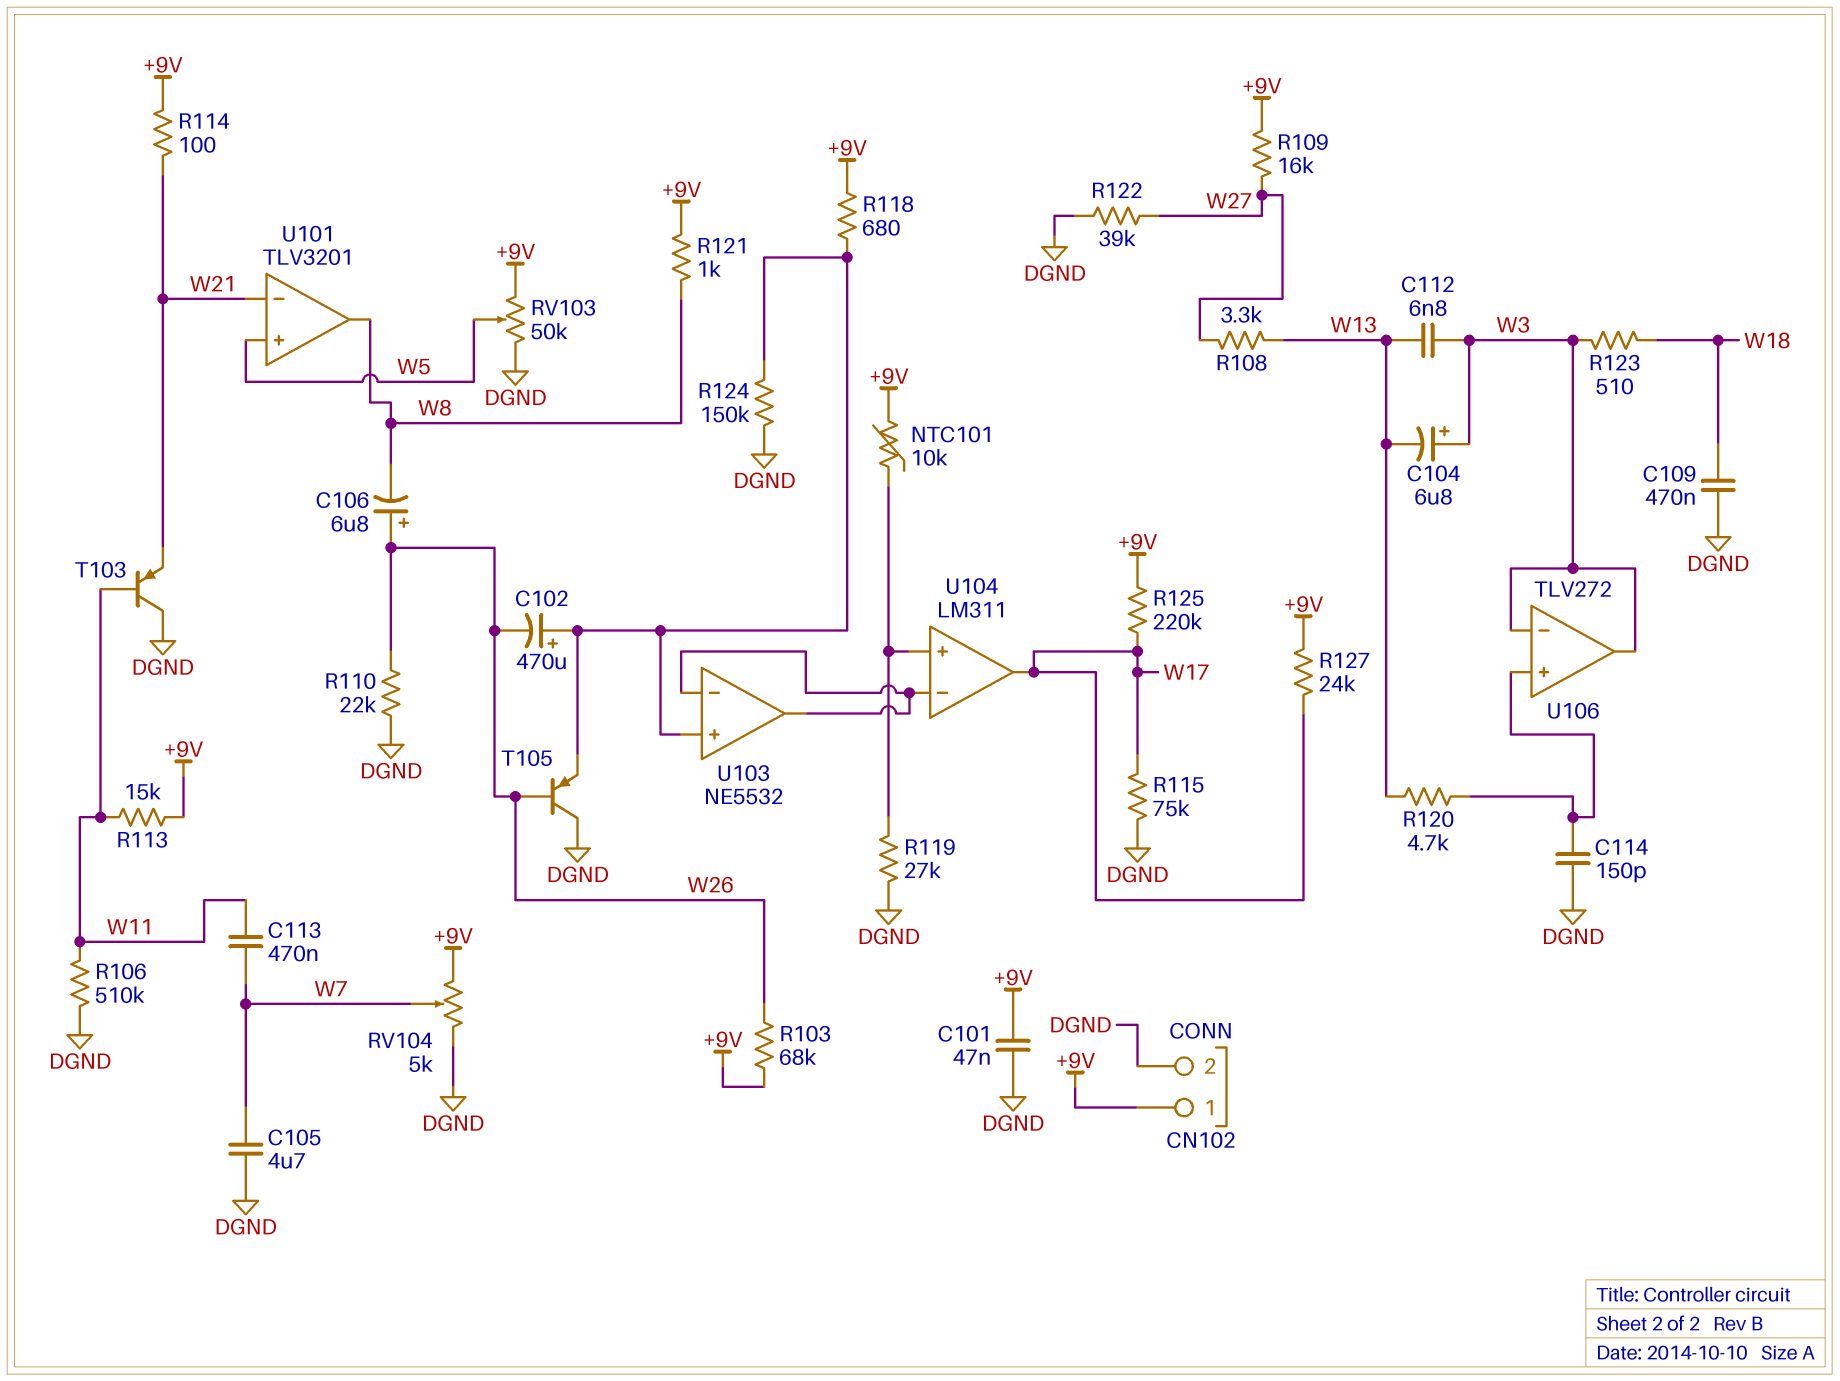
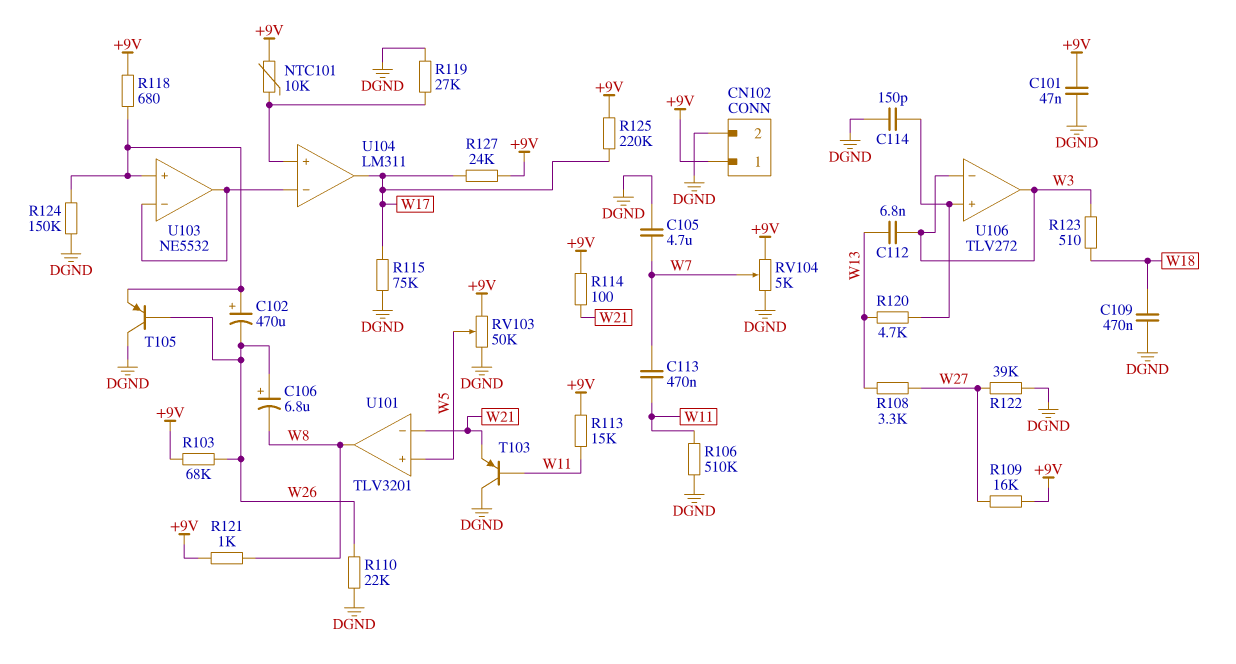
C104: 6.8uF (plus W3, minus W13) -> none

